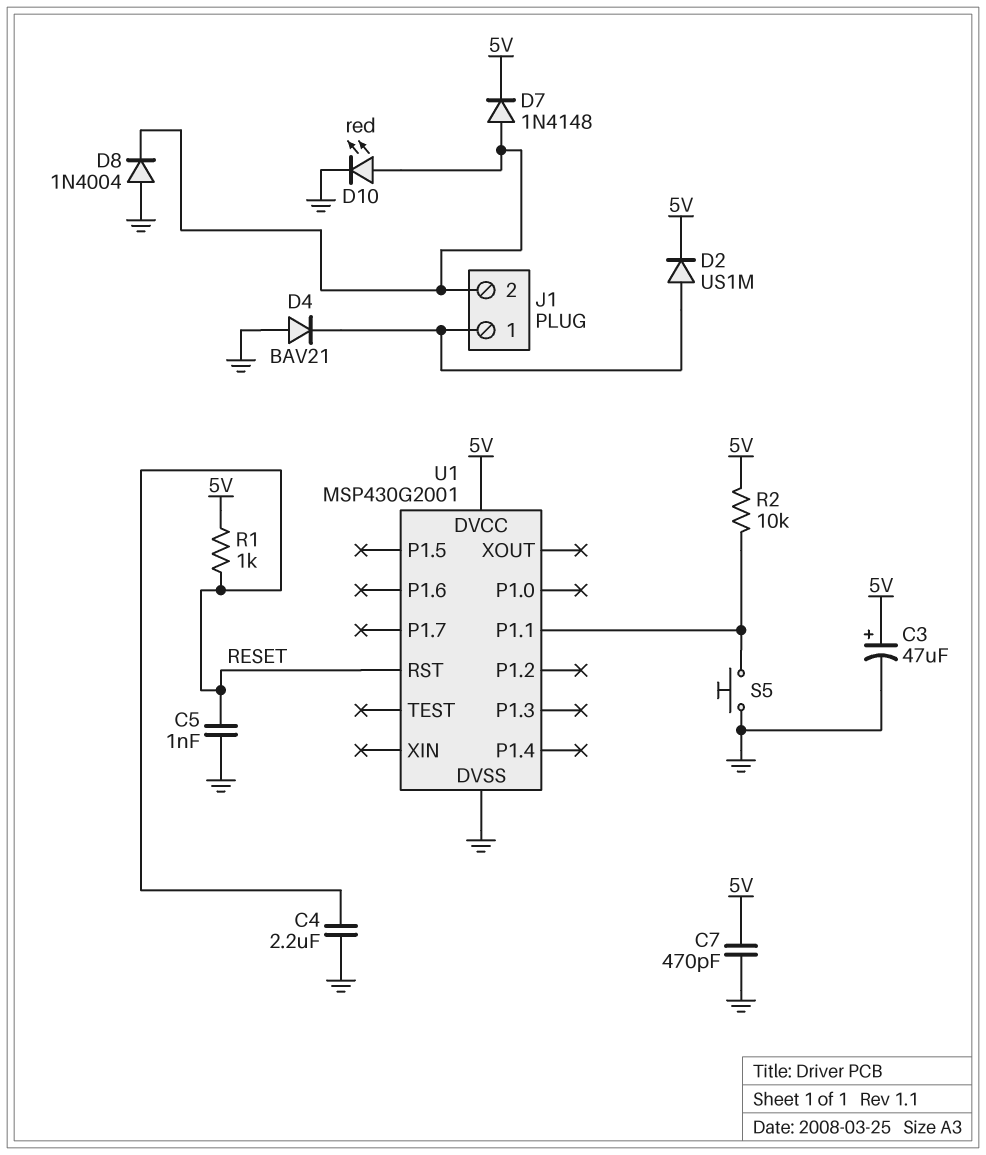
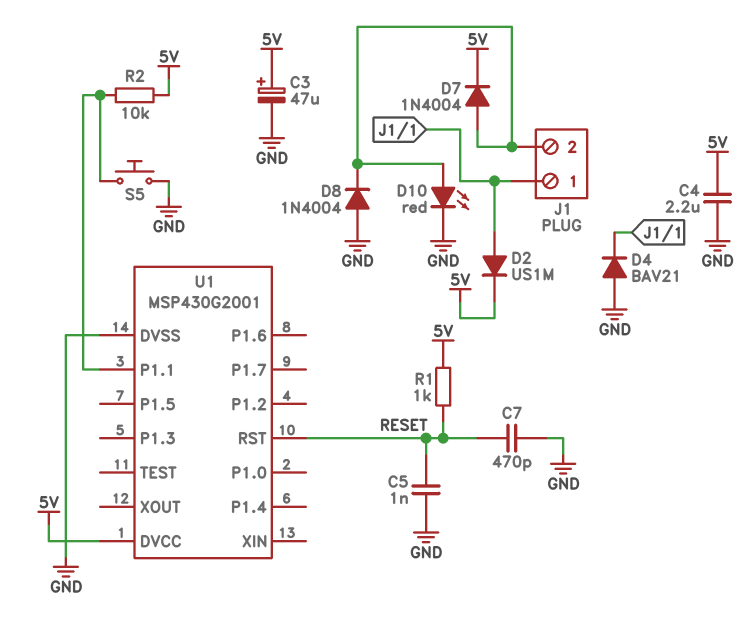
C4: 2.2uF (GND, RESET) -> 2.2uF (5V, GND)
C7: 470pF (5V, GND) -> 470pF (GND, RESET)
D7: diode 1N4148 (A J1/2, K 5V) -> diode 1N4004 (A J1/2, K 5V)

